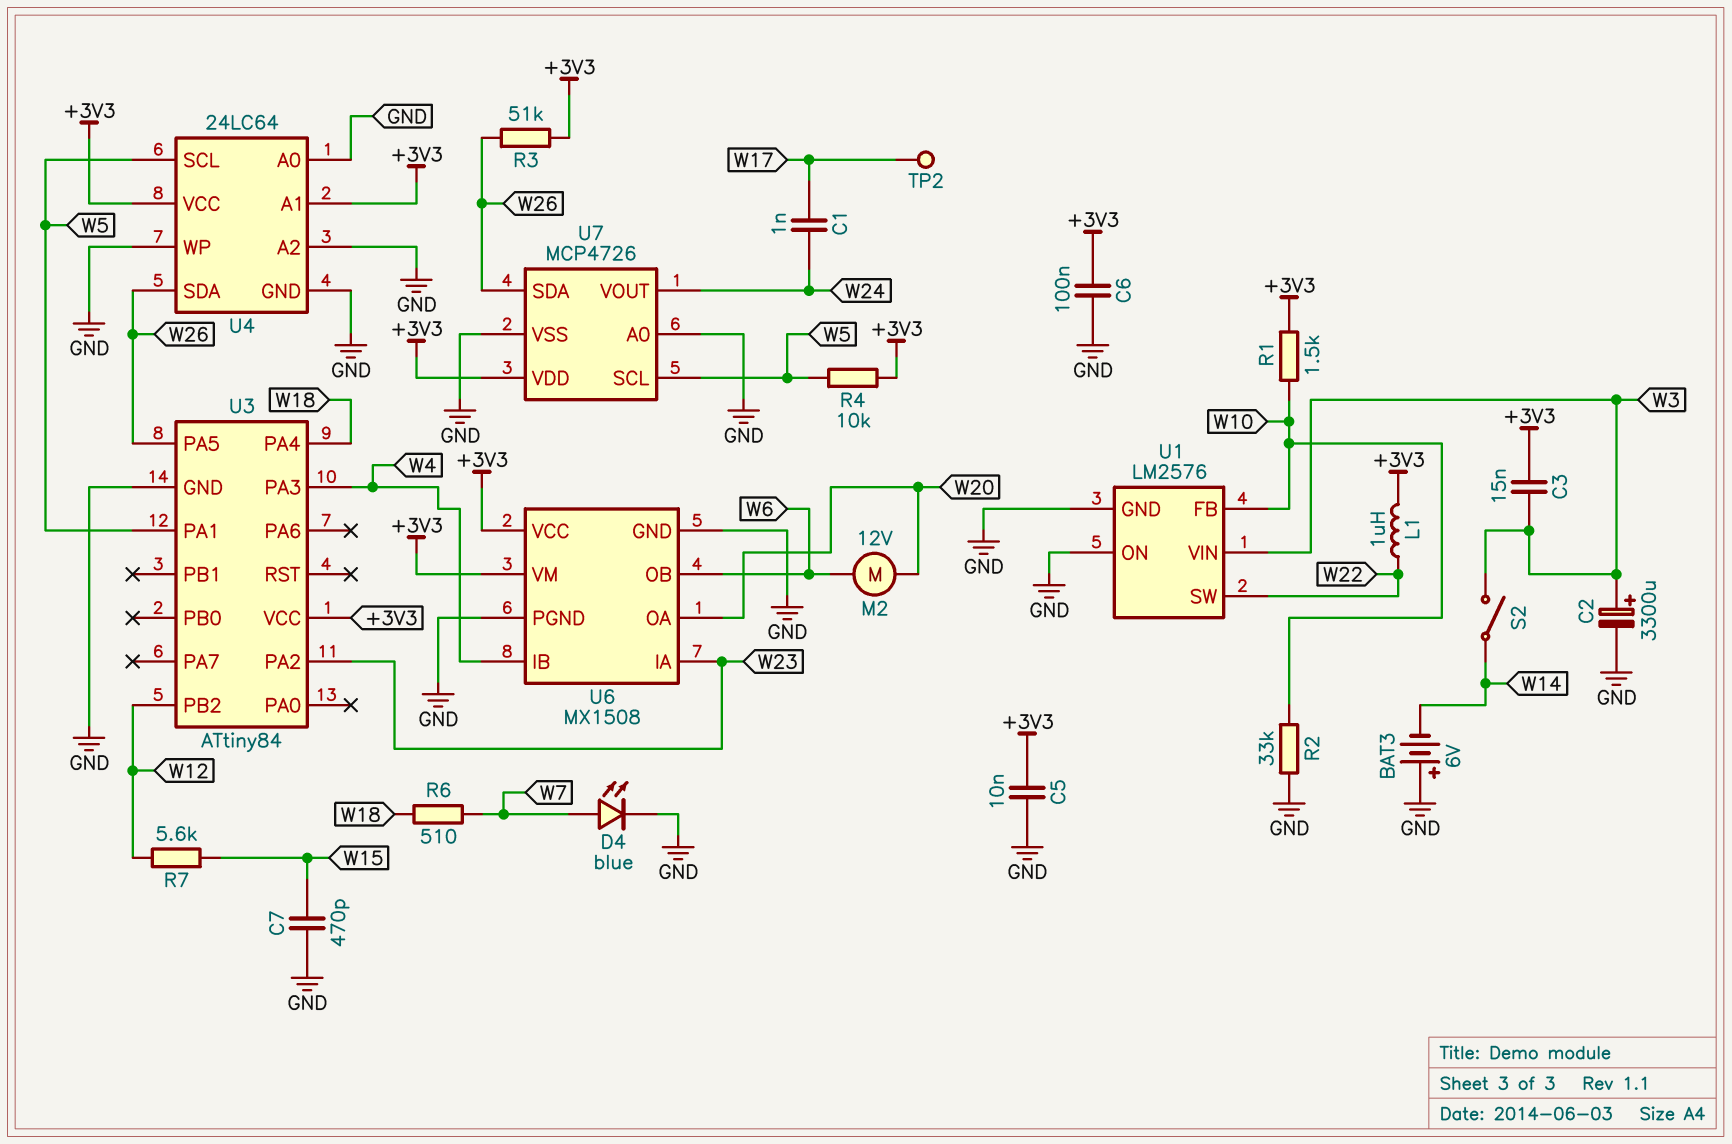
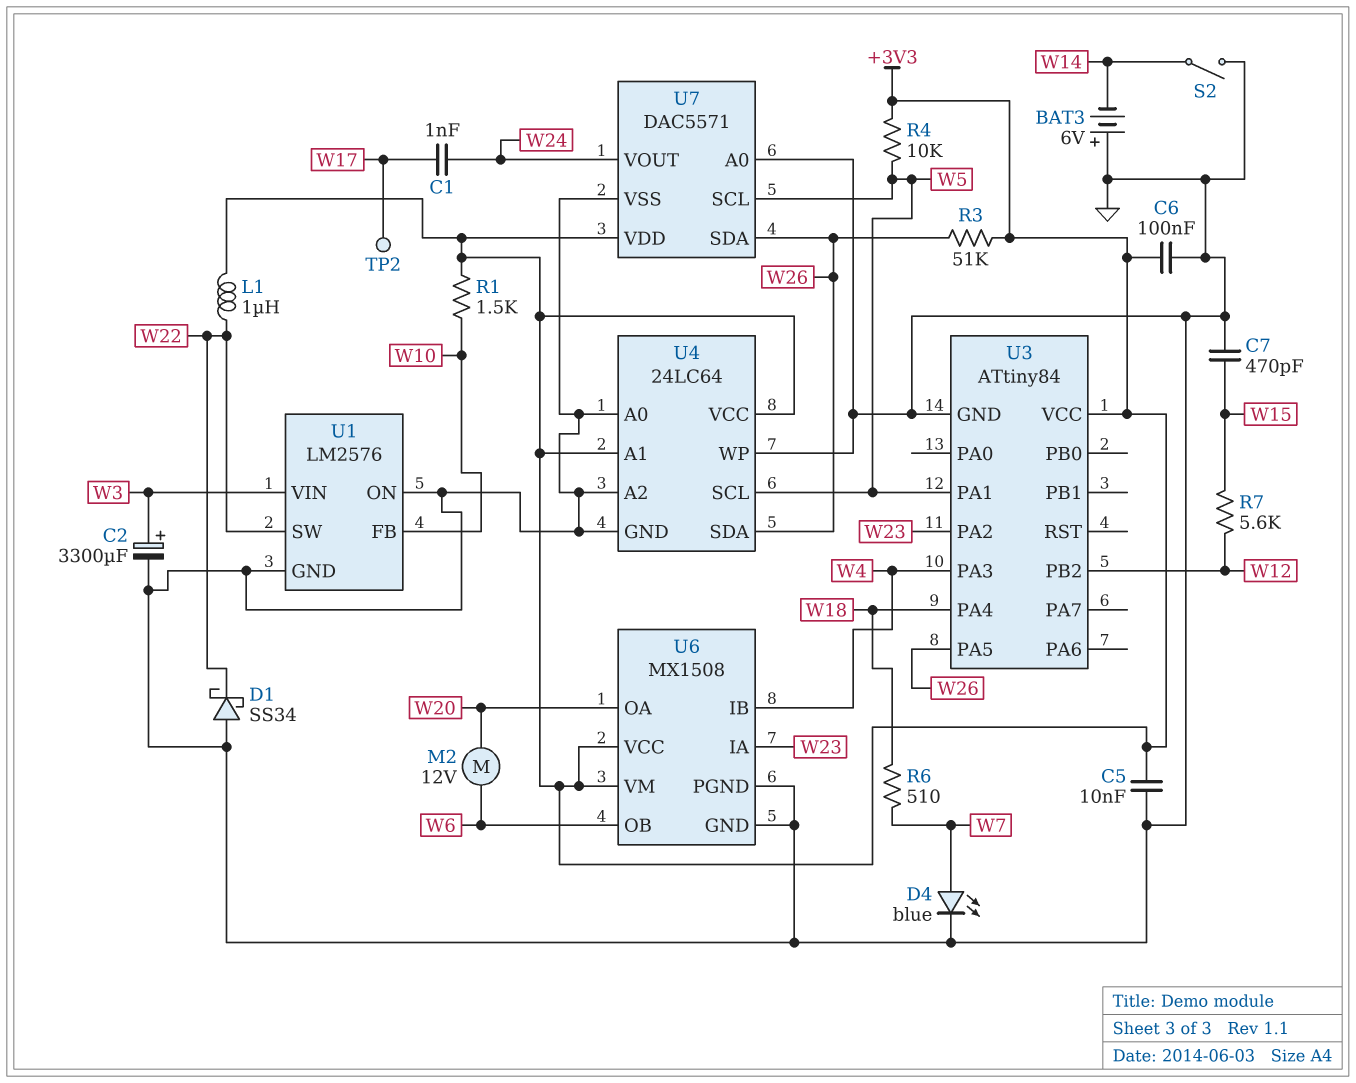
C3: 15nF (+3V3, W3) -> none
D1: none -> schottky SS34 (A GND, K W22)
R2: 33k (GND, W10) -> none
S2: switch (W3, W14) -> switch (GND, W14)
U7: MCP4726 -> DAC5571

